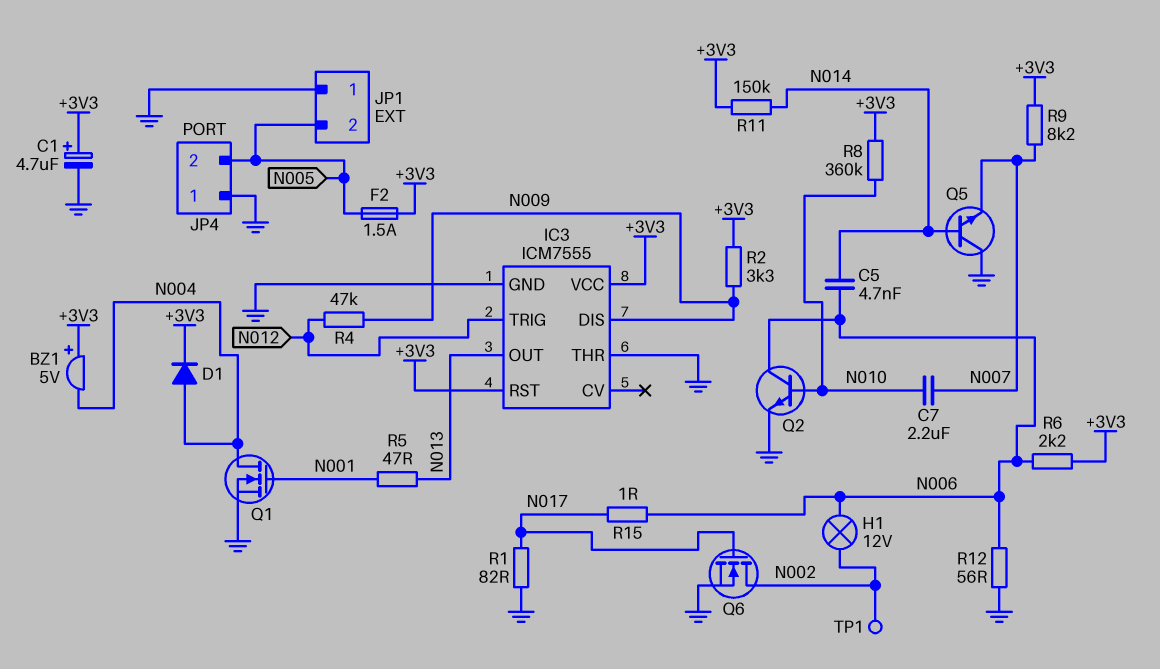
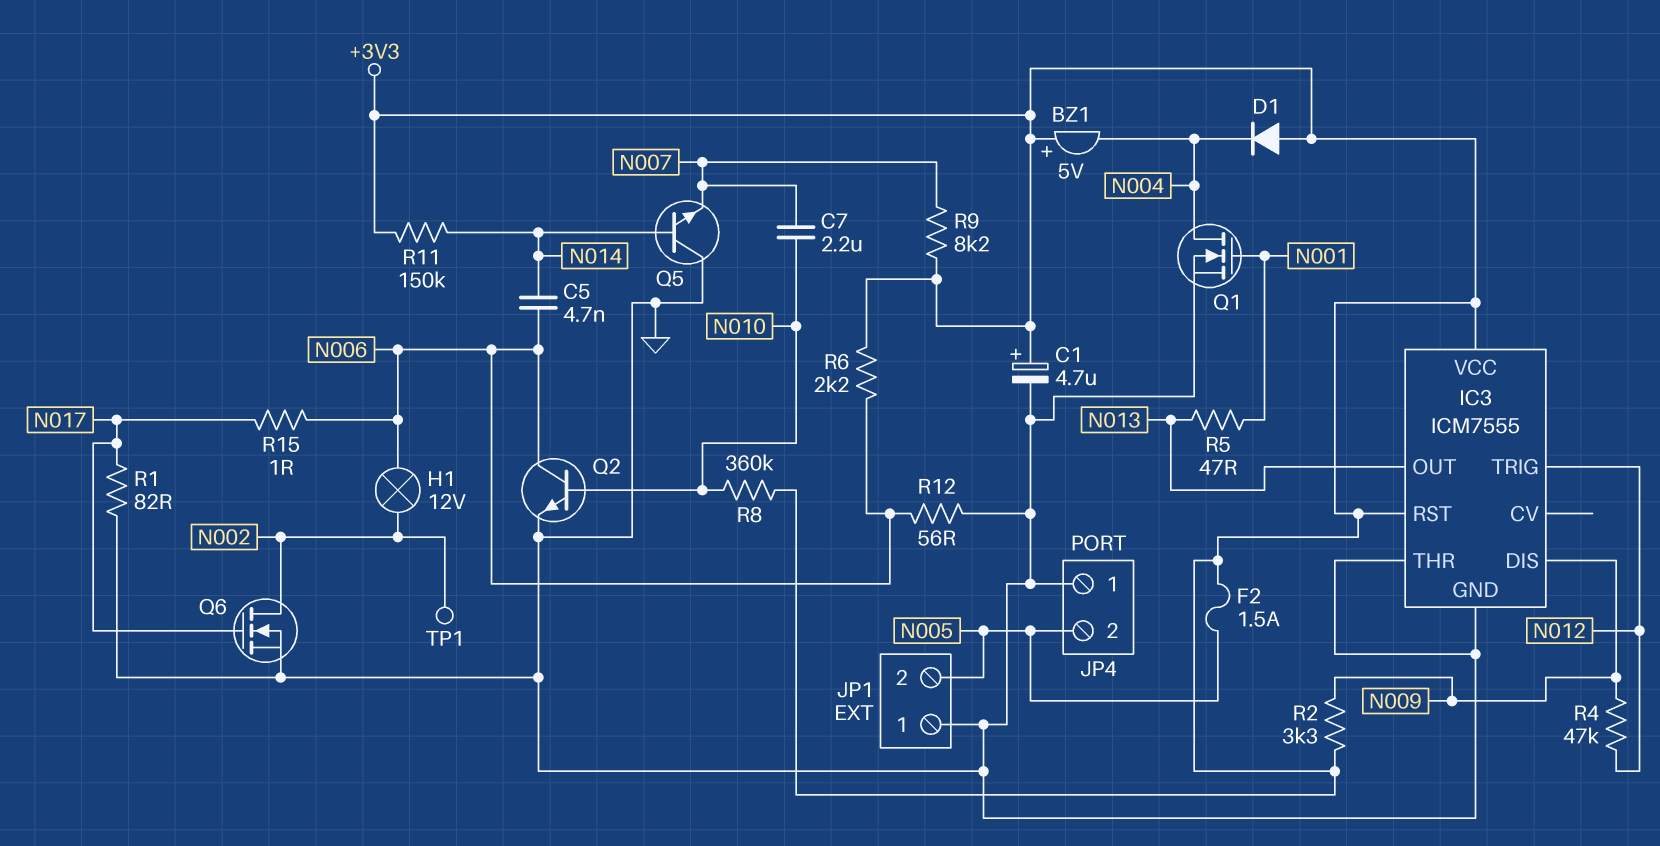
D1: diode (A N004, K +3V3) -> diode (A +3V3, K N004)

